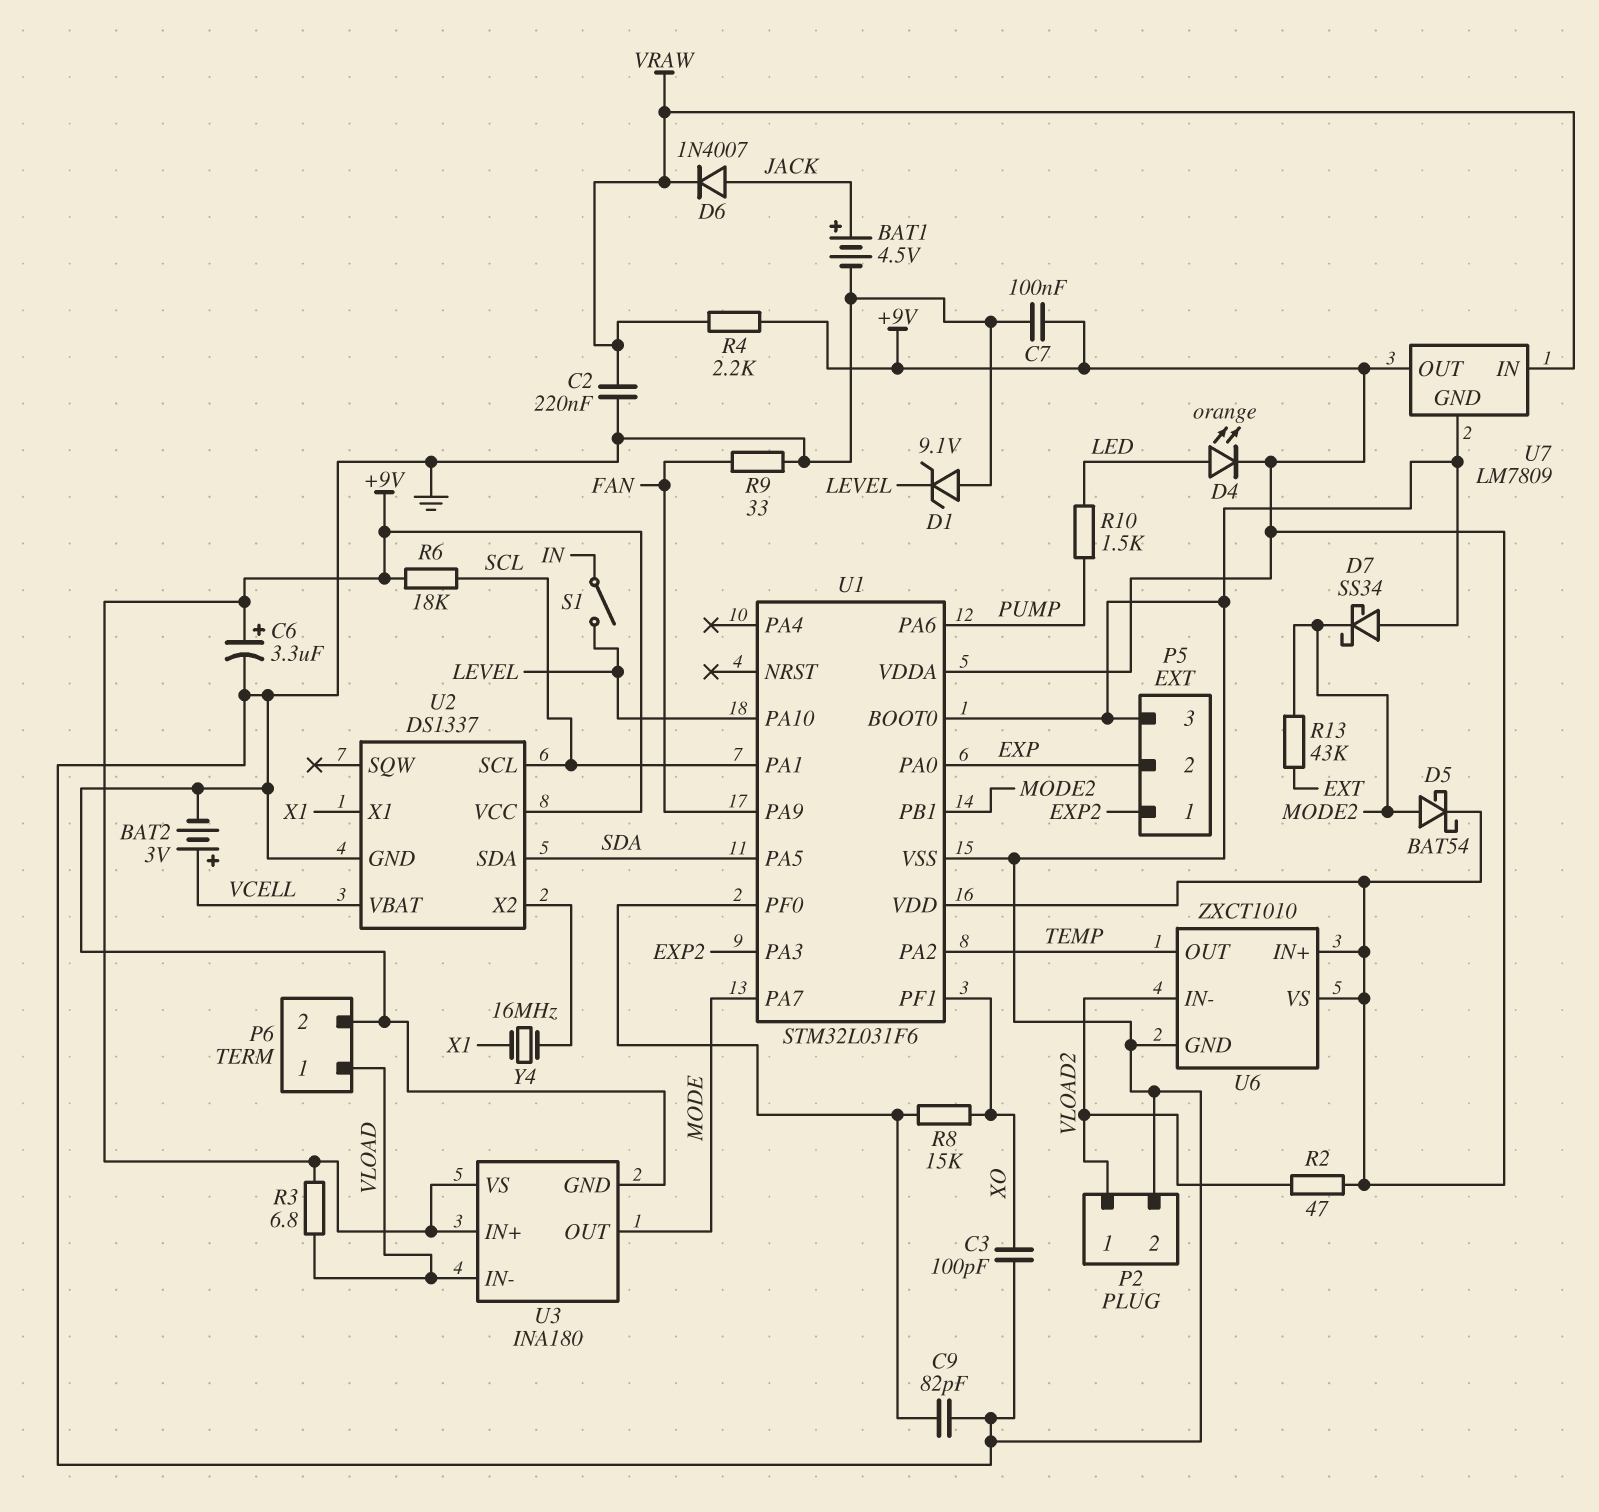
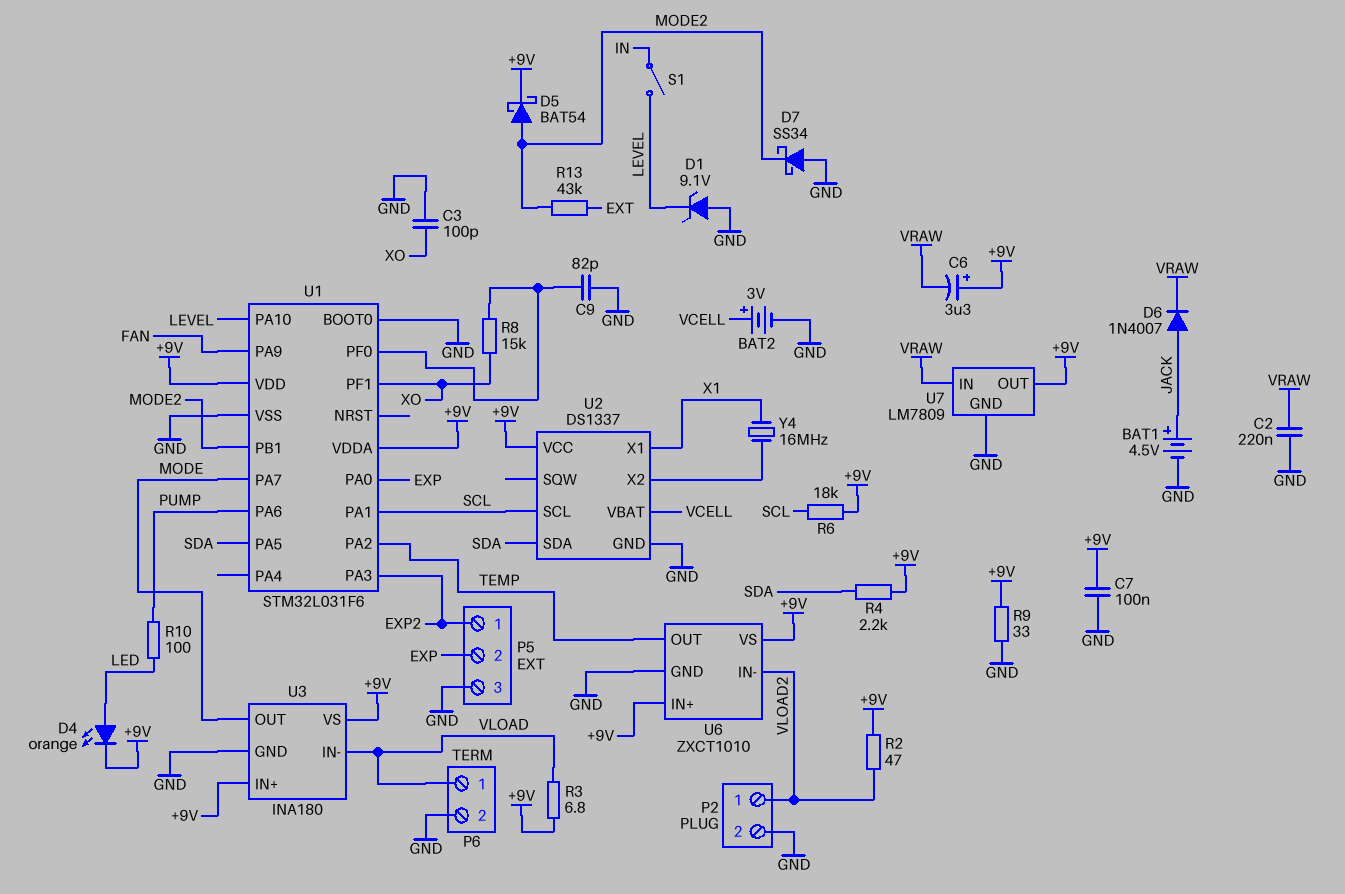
C6: 3.3uF (plus +9V, minus GND) -> 3.3uF (plus +9V, minus VRAW)
R4: 2.2k (+9V, VRAW) -> 2.2k (+9V, SDA)
R9: 33 (FAN, GND) -> 33 (+9V, GND)
R10: 1.5k (LED, PUMP) -> 100 (LED, PUMP)

